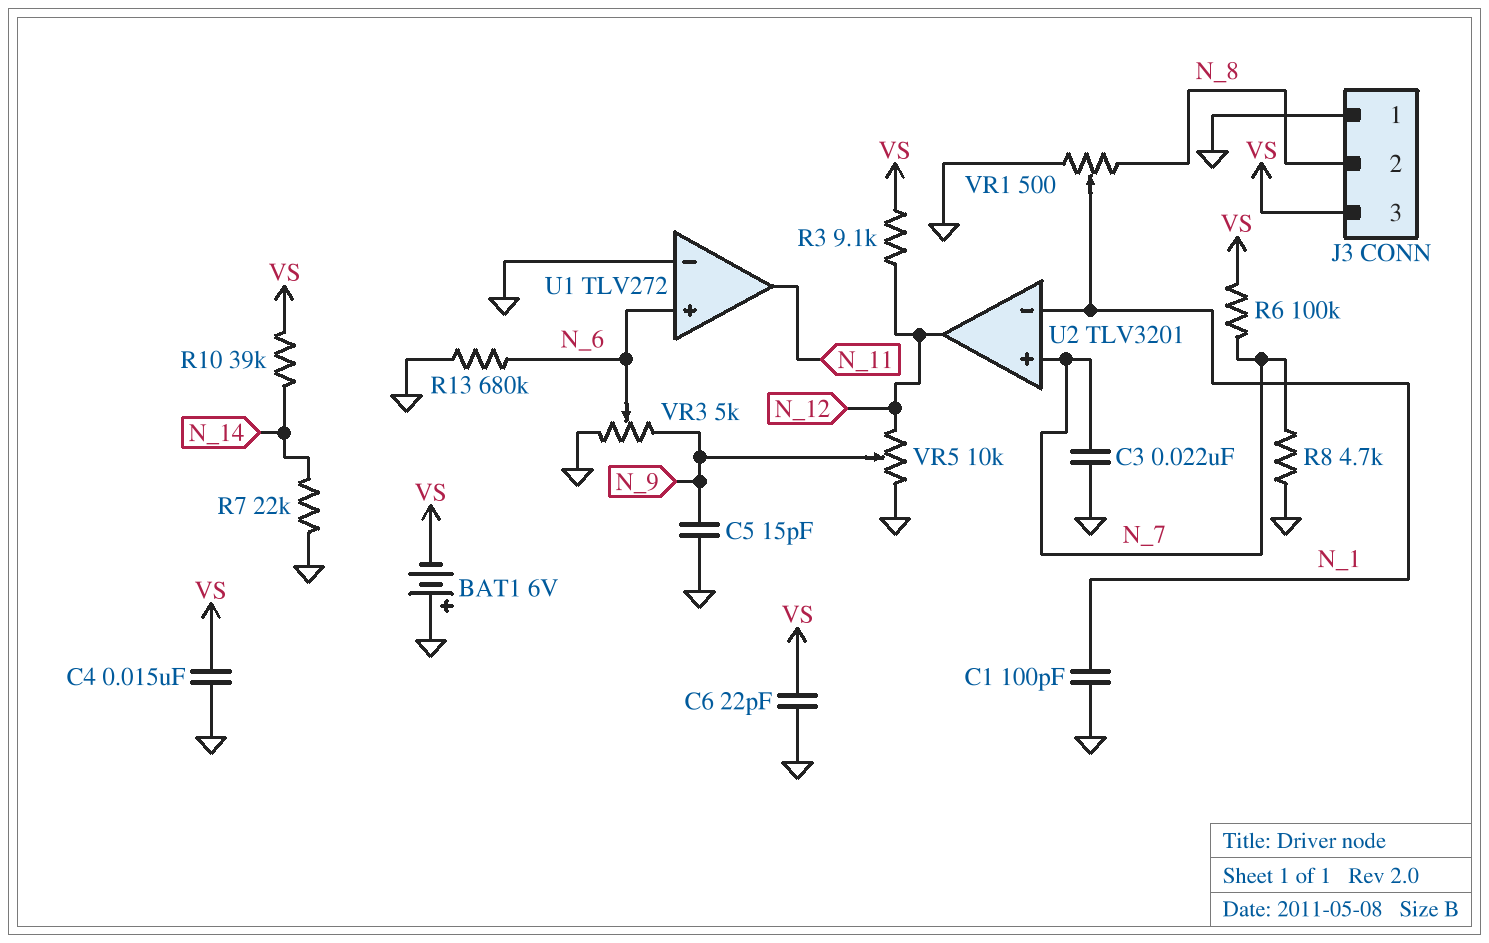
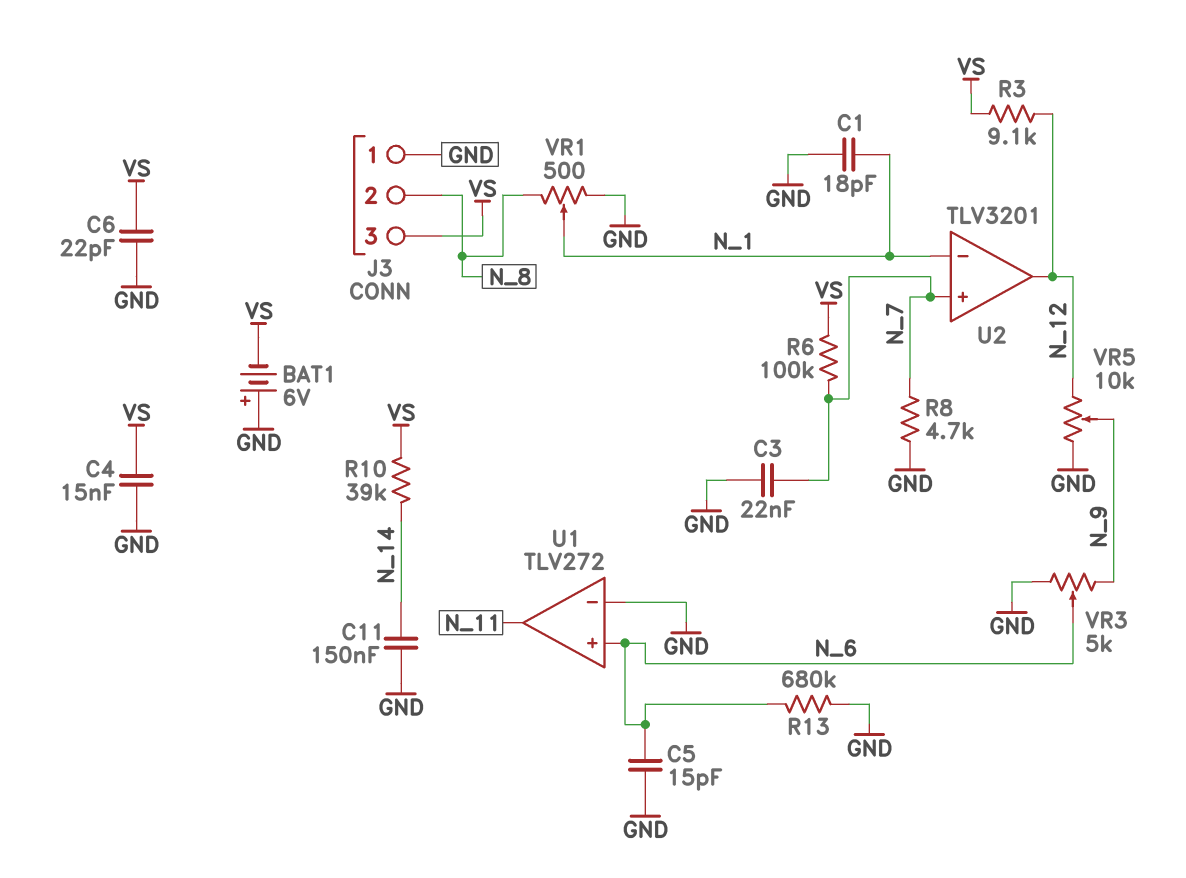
C1: 100pF (GND, N_1) -> 18pF (GND, N_1)
C5: 15pF (GND, N_9) -> 15pF (GND, N_6)
C11: none -> 150nF (GND, N_14)
R7: 22k (GND, N_14) -> none

